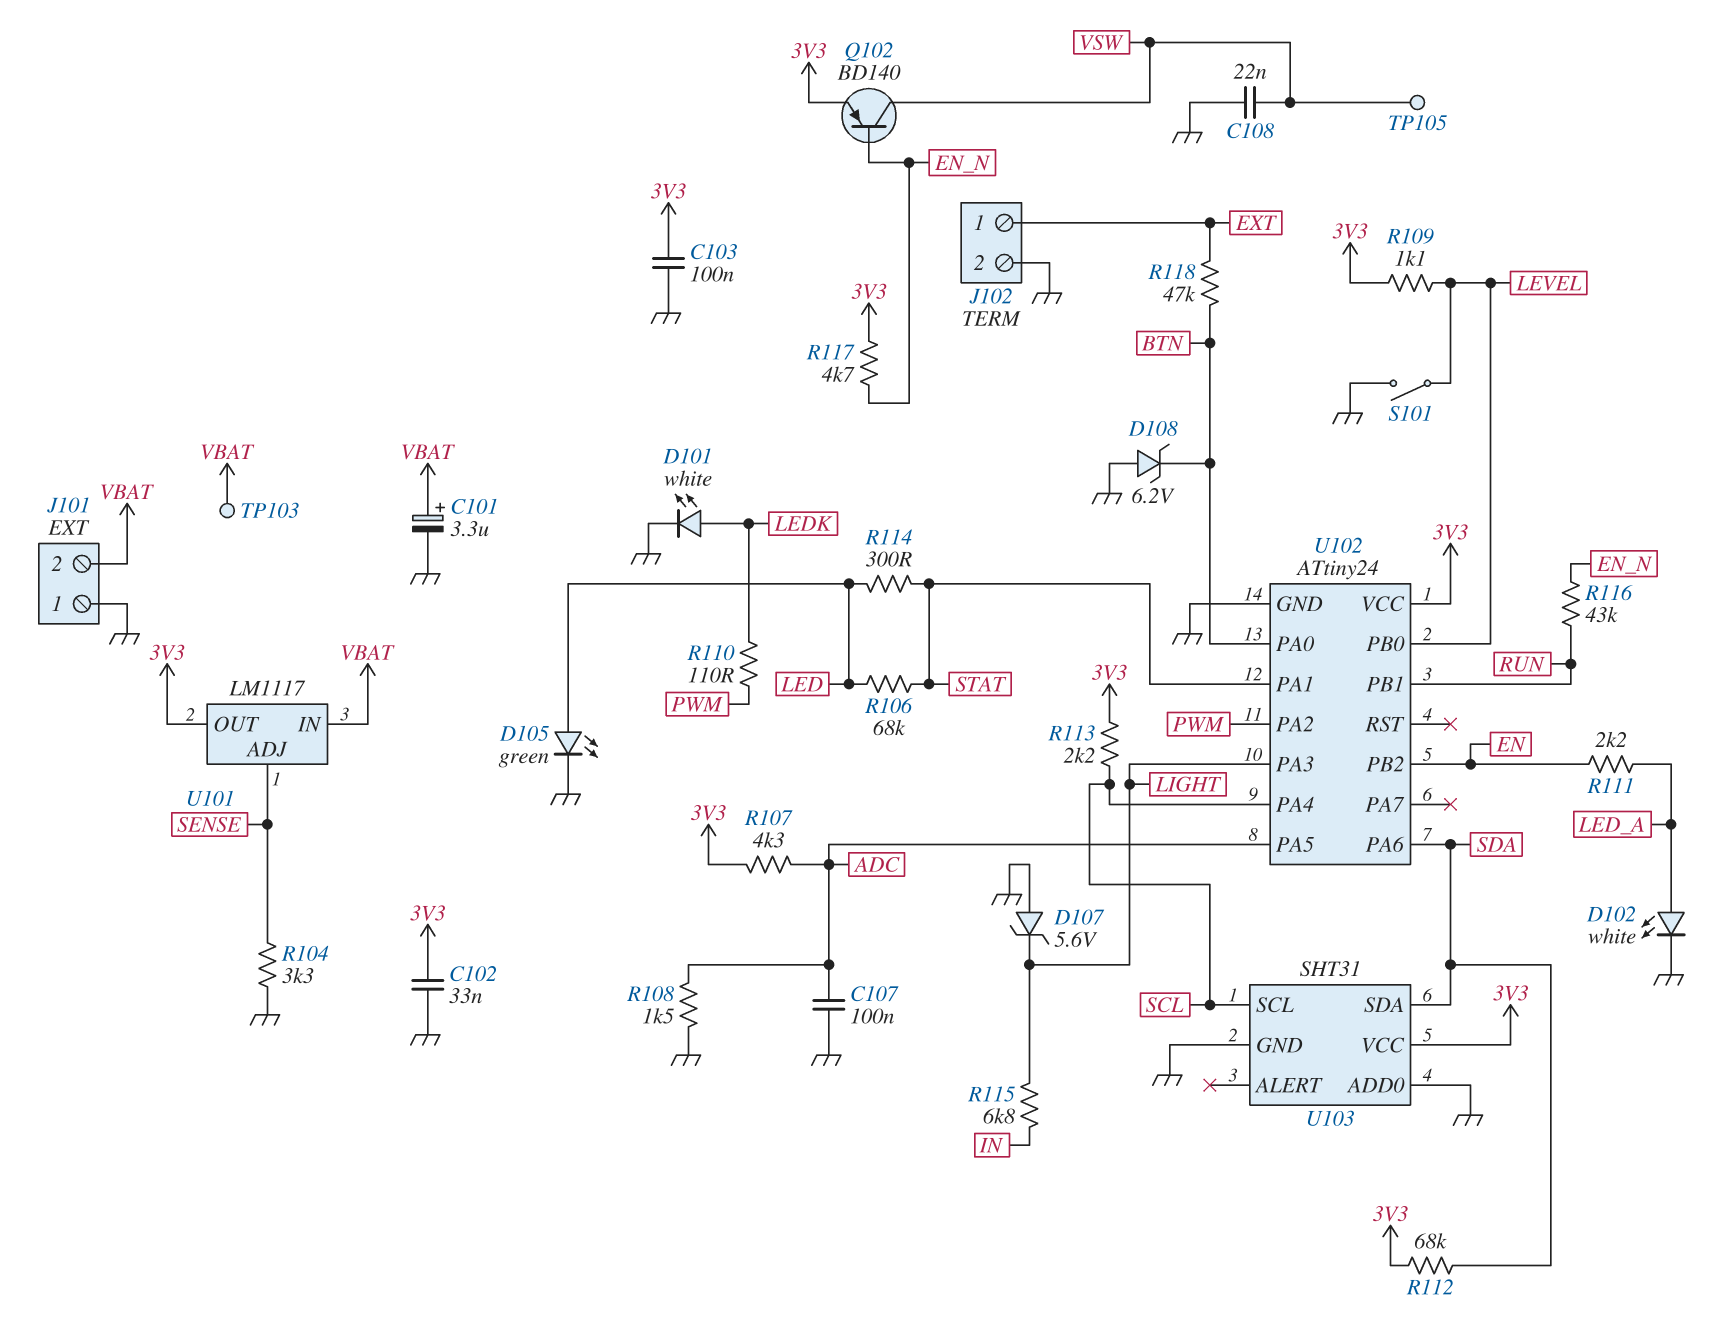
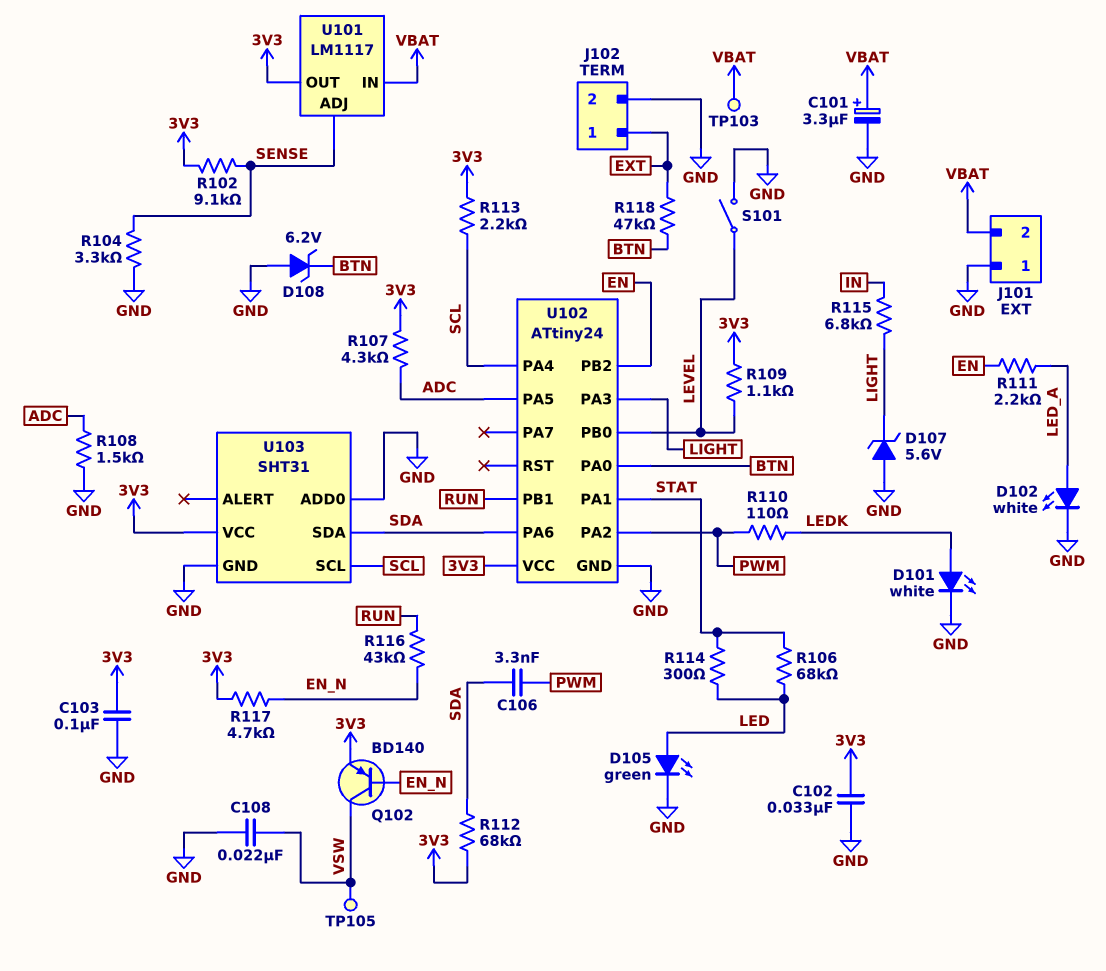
C106: none -> 3.3nF (PWM, SDA)
C107: 100nF (ADC, GND) -> none
R102: none -> 9.1k (3V3, SENSE)

